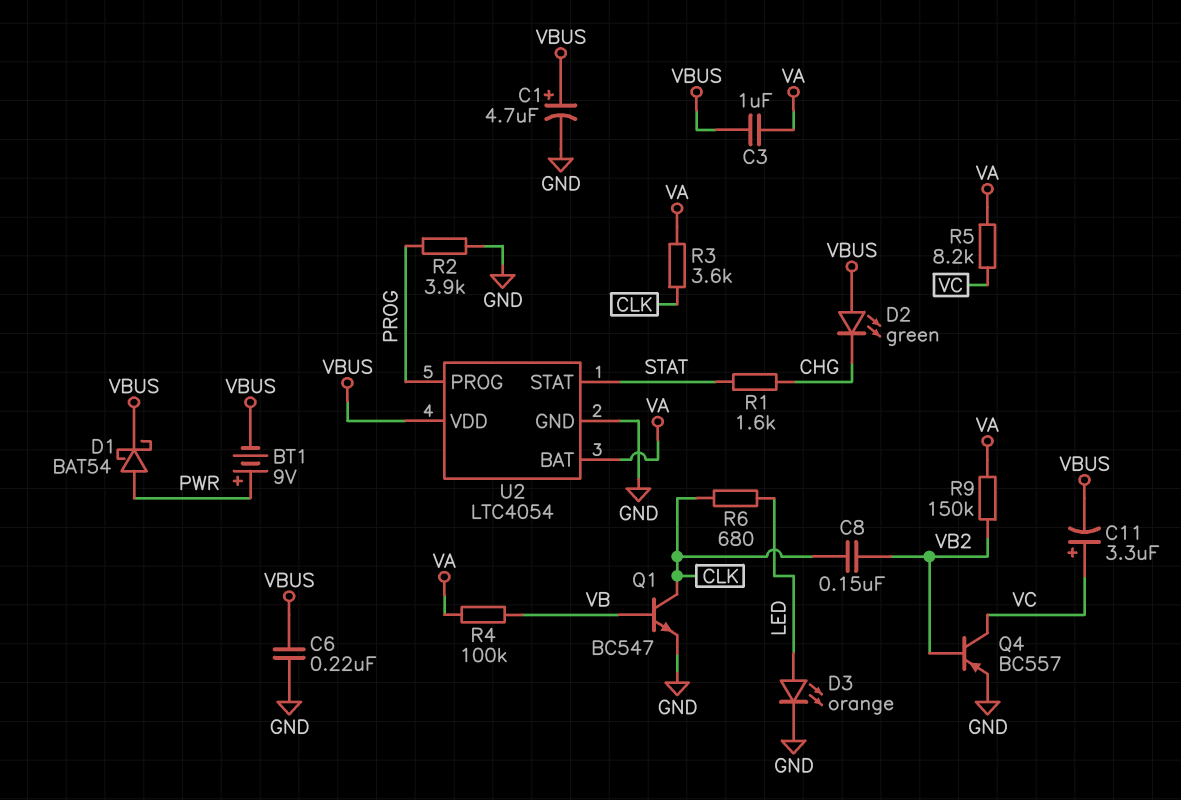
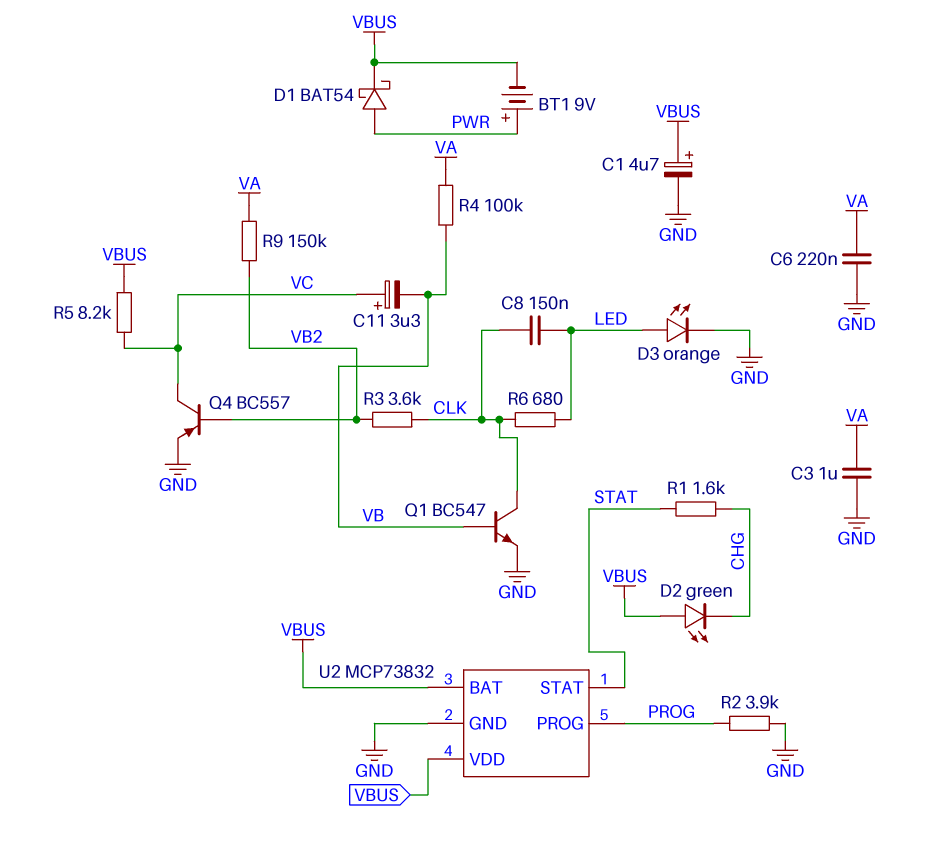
C3: 1uF (VA, VBUS) -> 1uF (GND, VA)
C6: 220nF (GND, VBUS) -> 220nF (GND, VA)
C8: 150nF (CLK, VB2) -> 150nF (CLK, LED)
C11: 3.3uF (plus VC, minus VBUS) -> 3.3uF (plus VC, minus VB)
R3: 3.6k (CLK, VA) -> 3.6k (CLK, VB2)
R5: 8.2k (VA, VC) -> 8.2k (VBUS, VC)
U2: LTC4054 -> MCP73832
U2 pin BAT: VA -> VBUS

